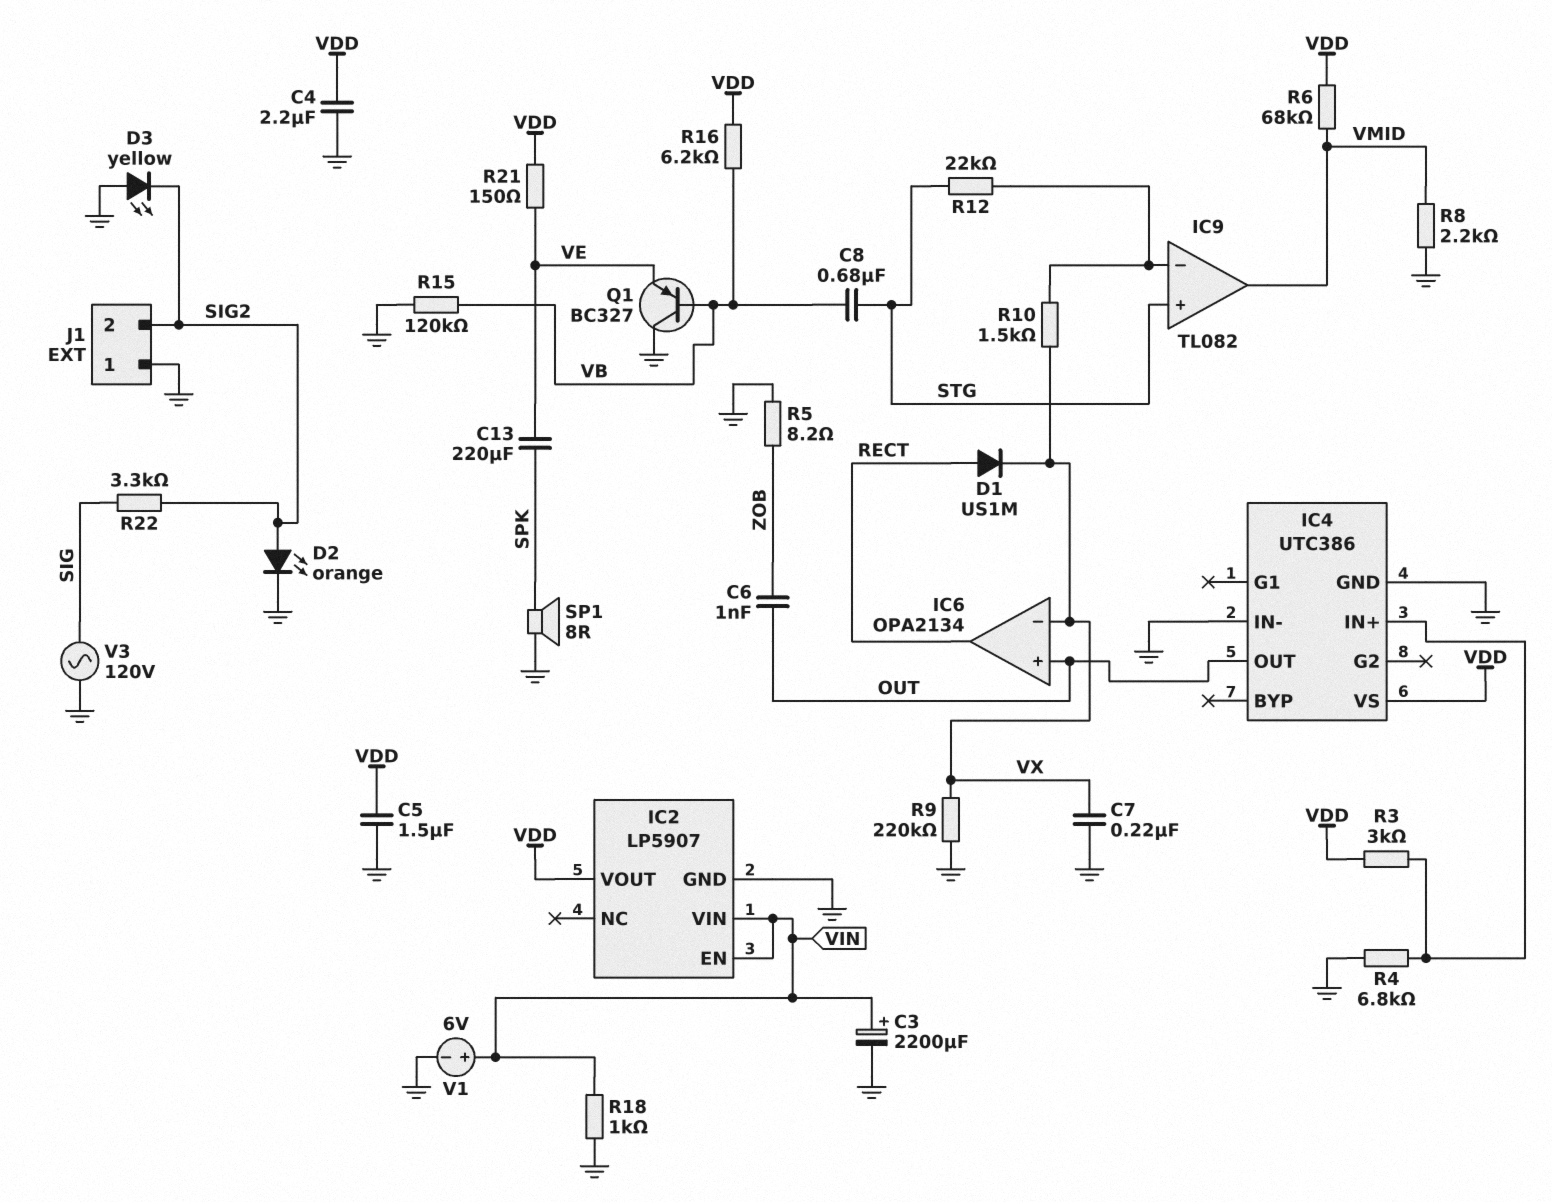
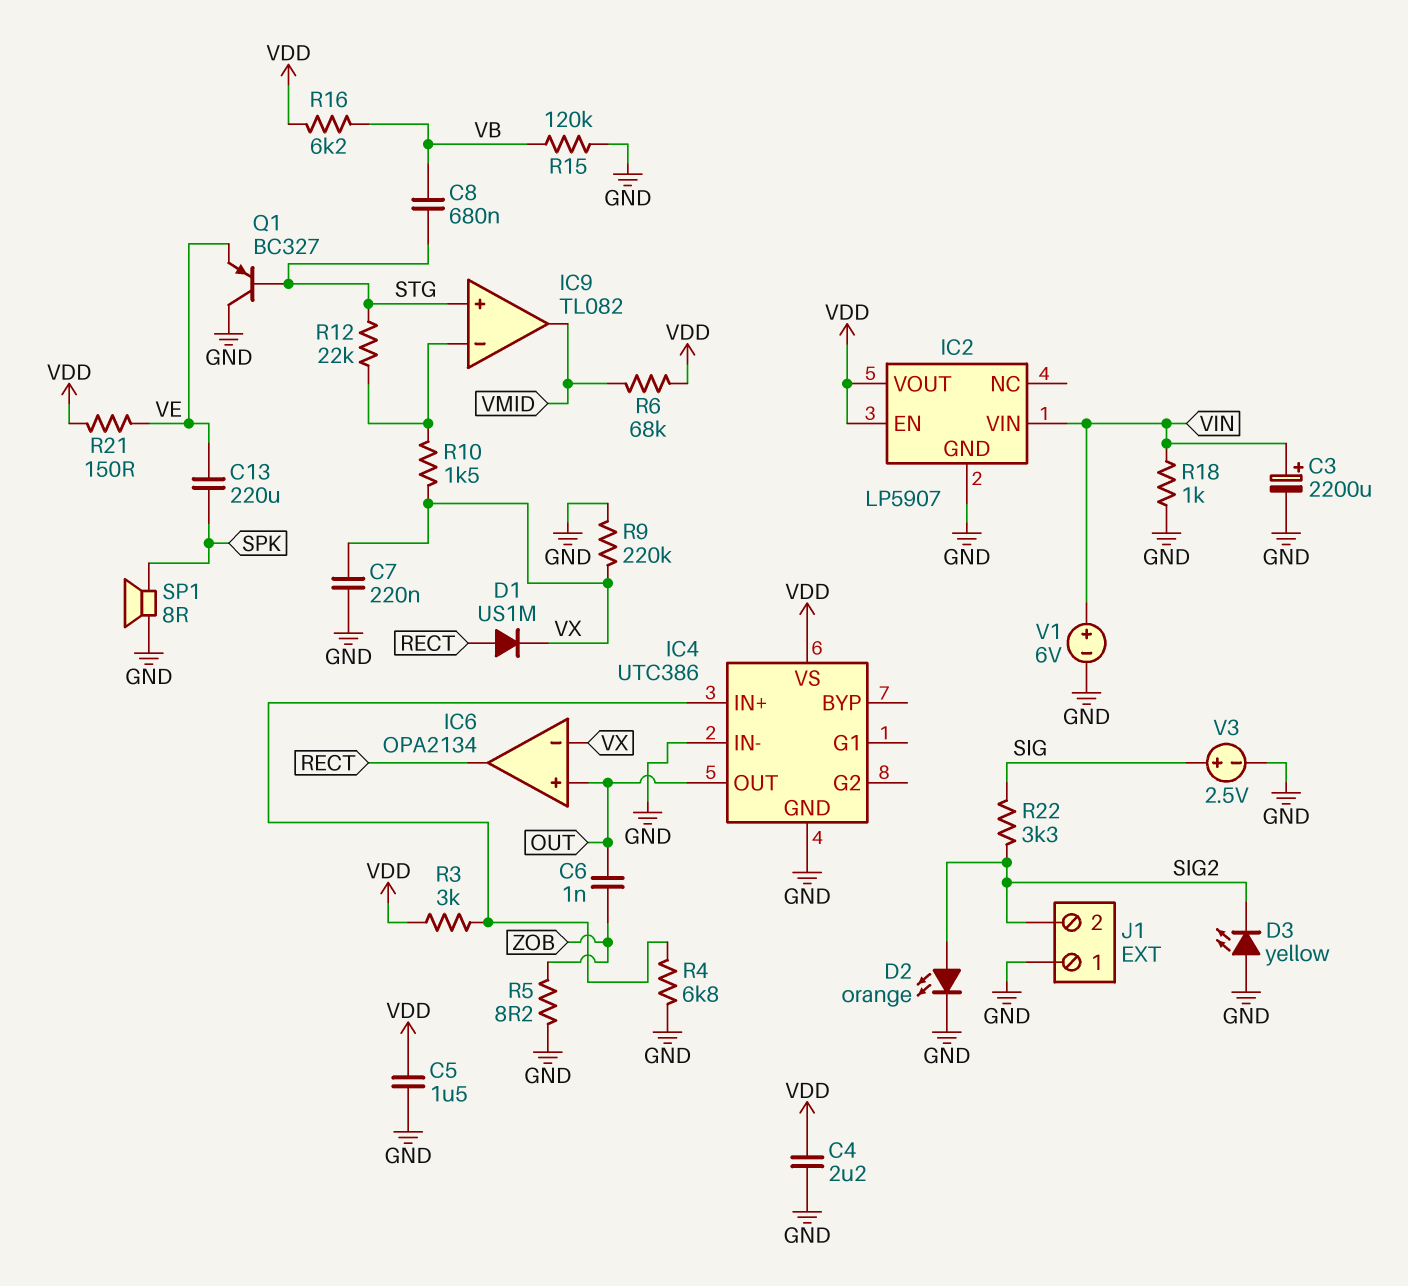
IC2 pin EN: VIN -> VDD
Q1: PNP BC327 (B VB, C GND, E VE) -> PNP BC327 (B STG, C GND, E VE)
R8: 2.2k (GND, VMID) -> none
V3: AC 120V (GND, SIG) -> 2.5V (plus SIG, minus GND)

